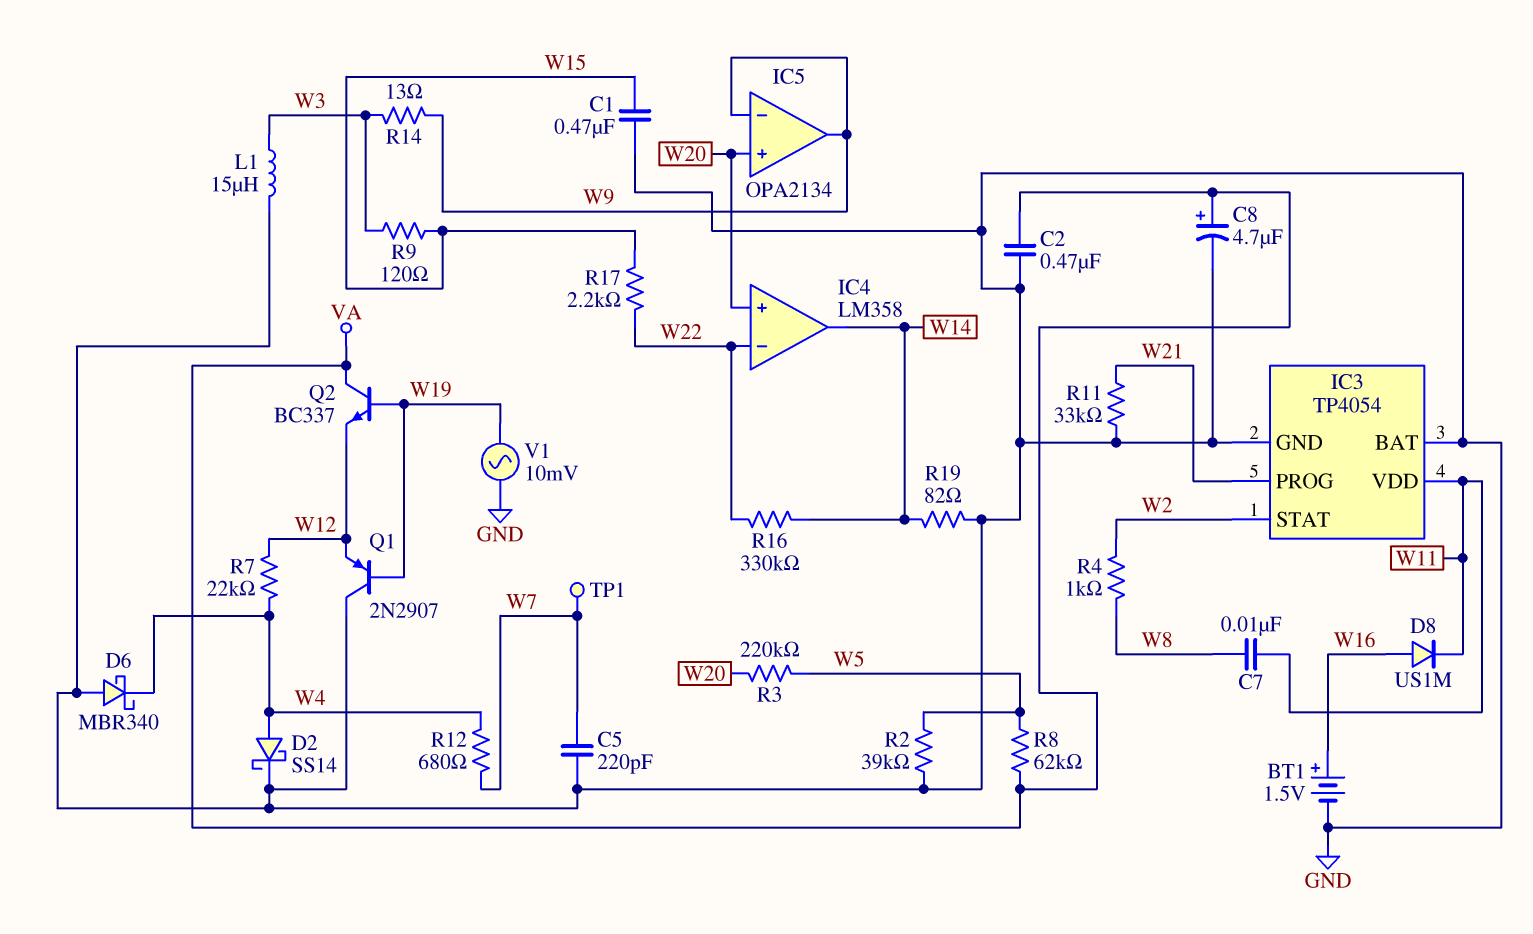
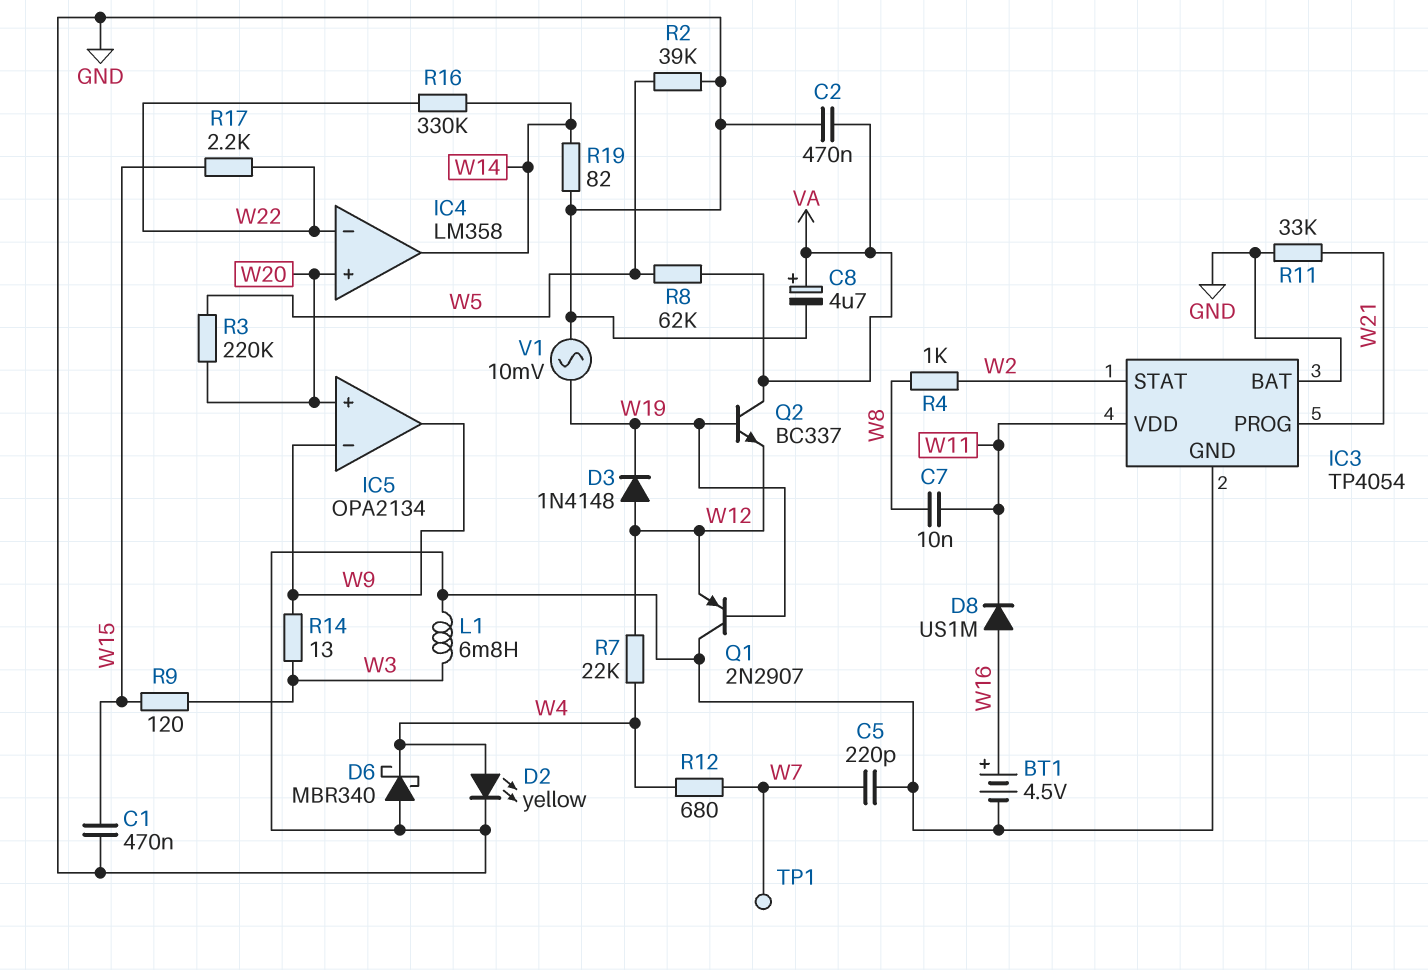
BT1: 1.5V (plus W16, minus GND) -> 4.5V (plus W16, minus GND)
D2: schottky SS14 (A W4, K GND) -> LED yellow (A W4, K GND)
D3: none -> diode 1N4148 (A W12, K W19)
L1: 15uH (GND, W3) -> 6.8mH (GND, W3)

